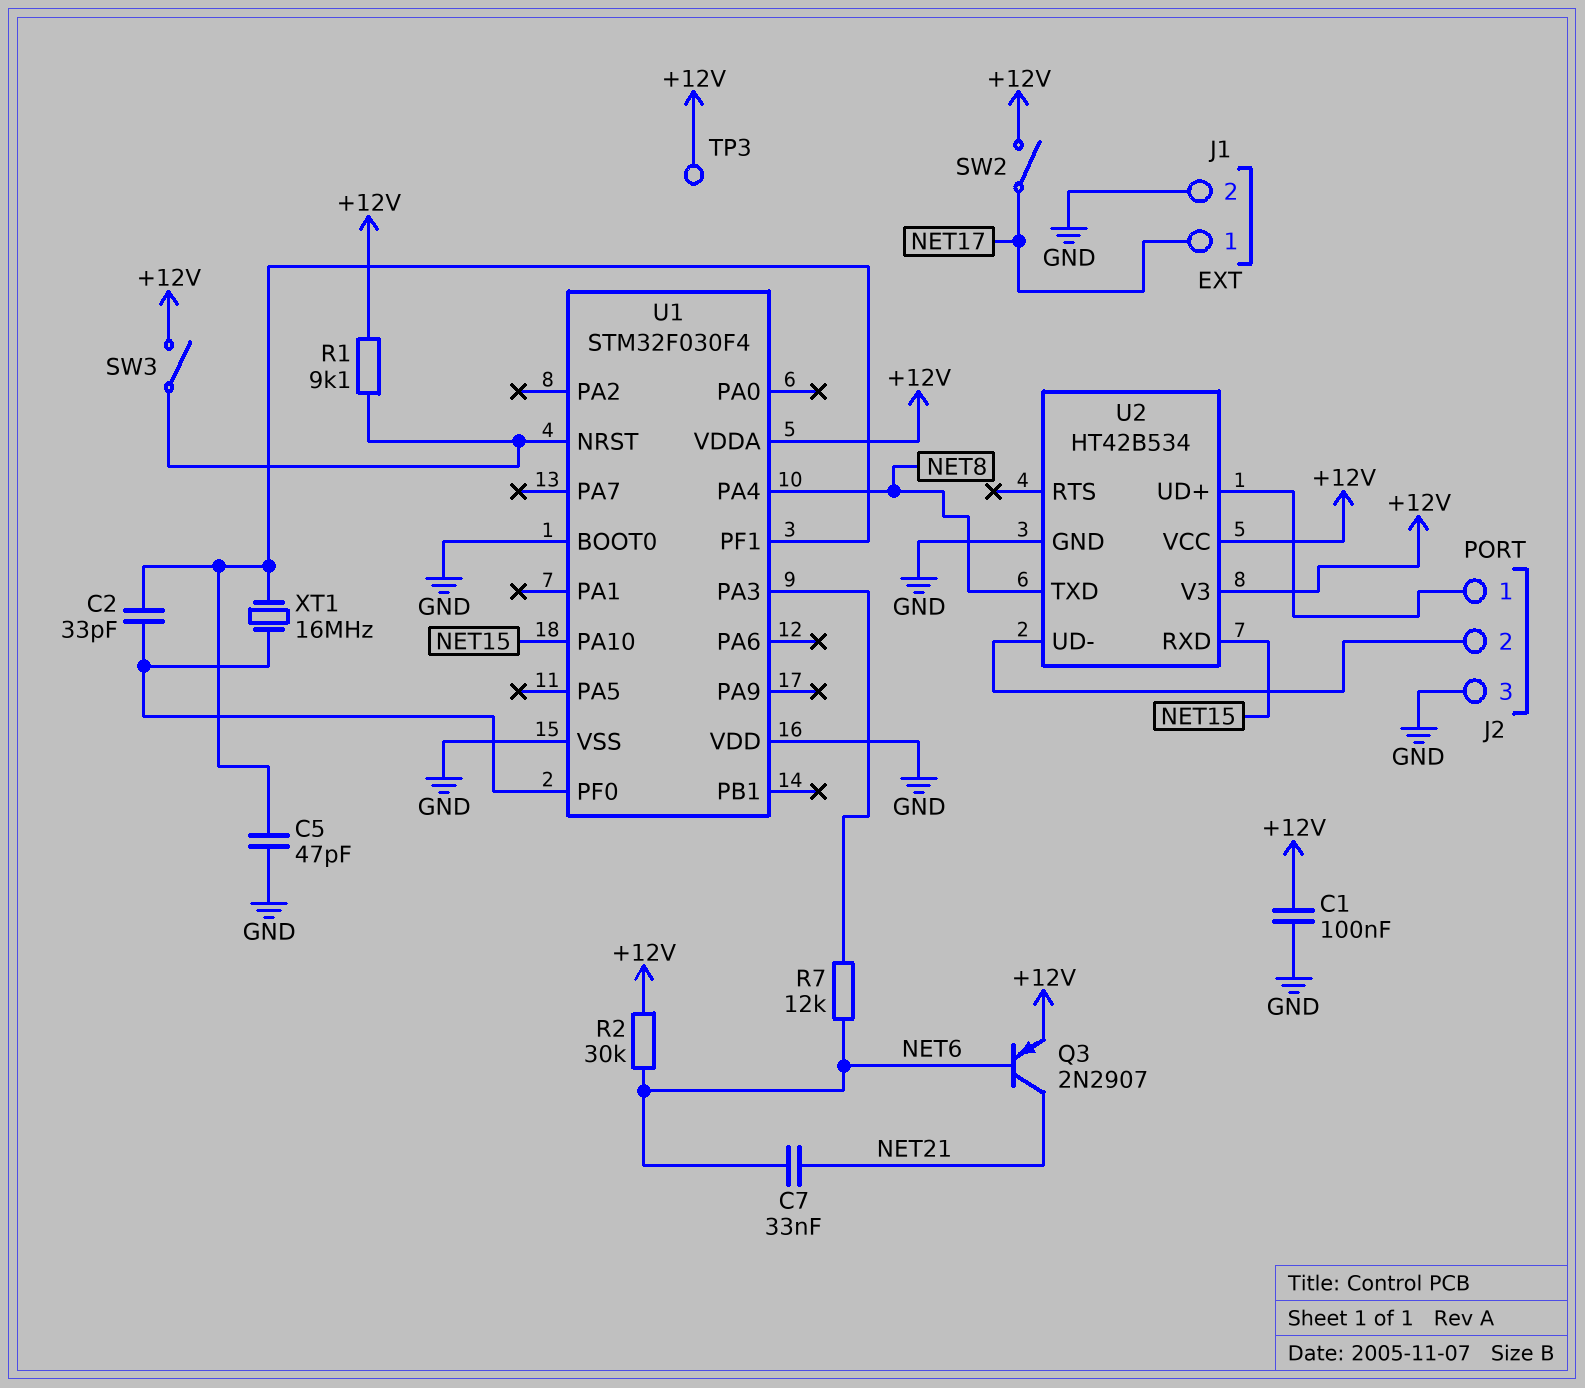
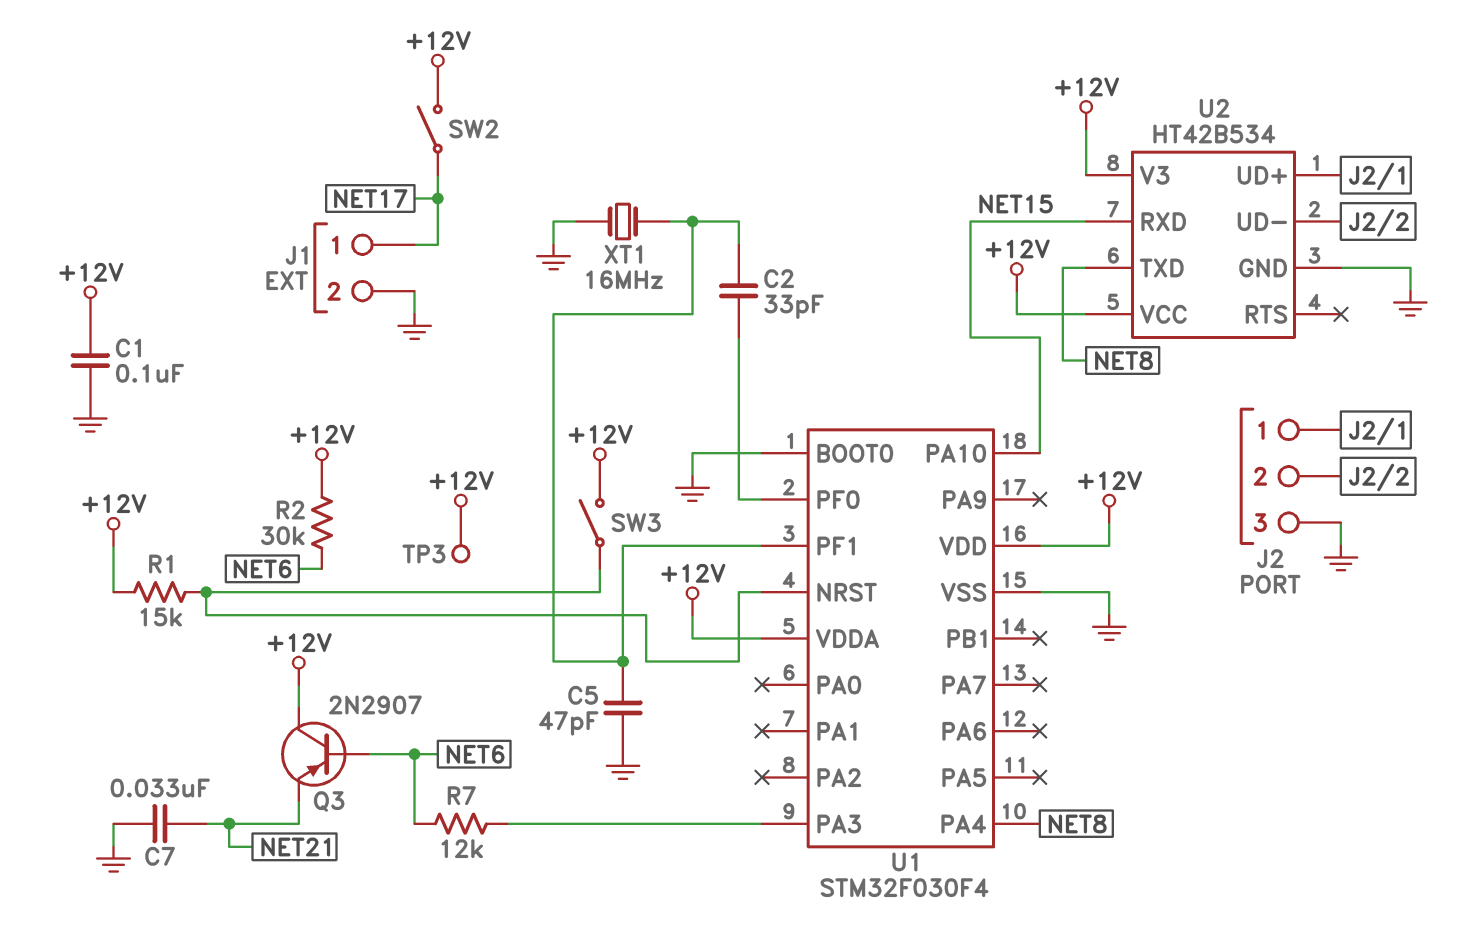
C7: 33nF (NET6, NET21) -> 33nF (GND, NET21)
Q3: PNP 2N2907 (B NET6, C NET21, E +12V) -> PNP 2N2907 (B NET6, C +12V, E NET21)
R1: 9.1k (+12V, U1/NRST) -> 15k (+12V, U1/NRST)
U1 pin VDD: GND -> +12V
XT1: 16MHz (U1/PF0, U1/PF1) -> 16MHz (GND, U1/PF1)

